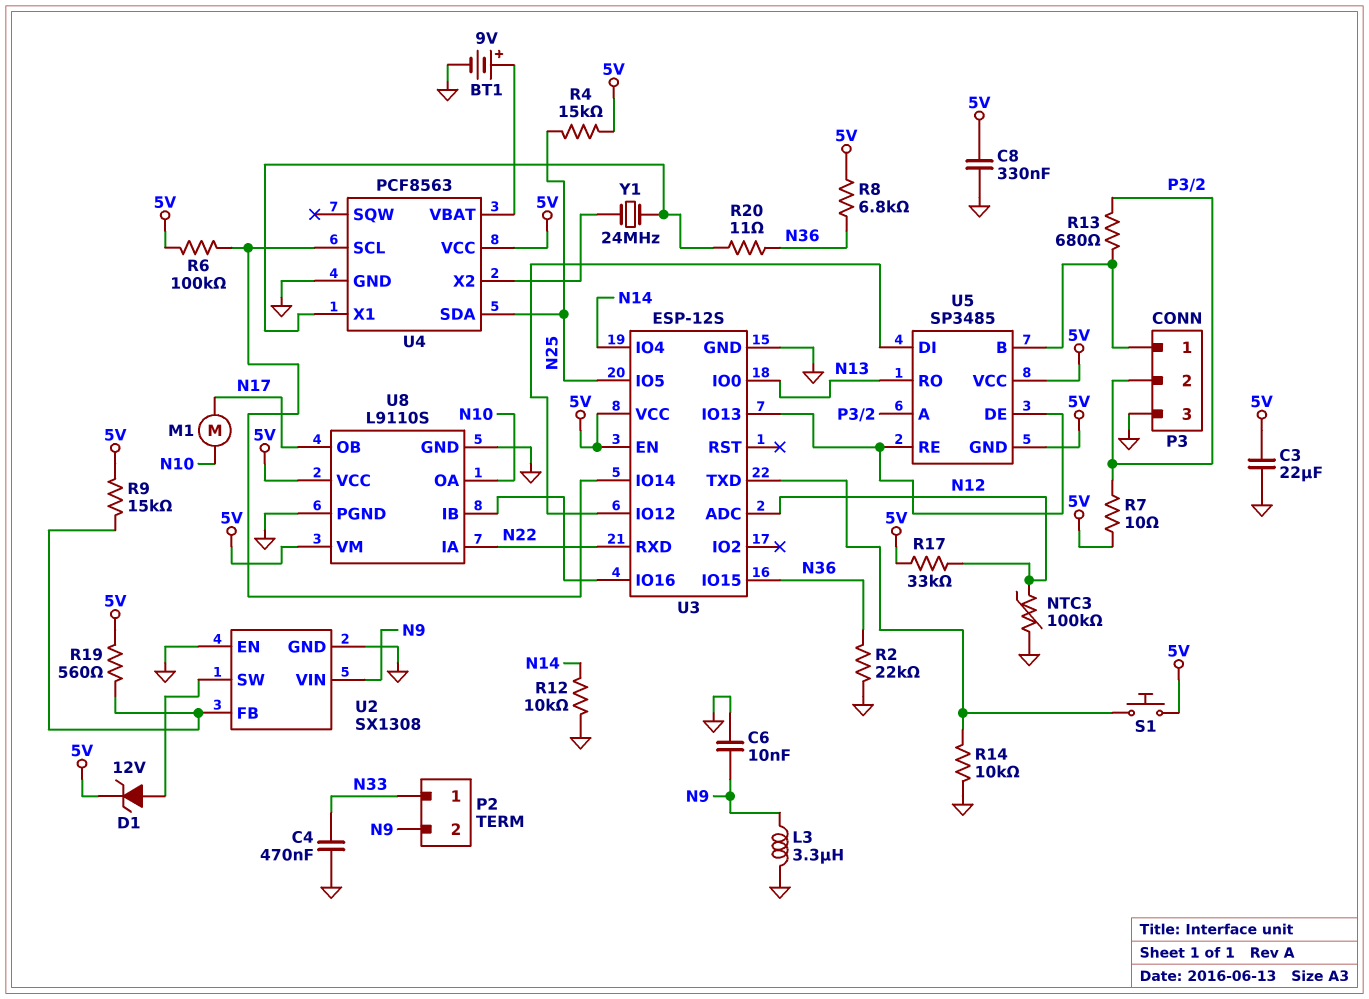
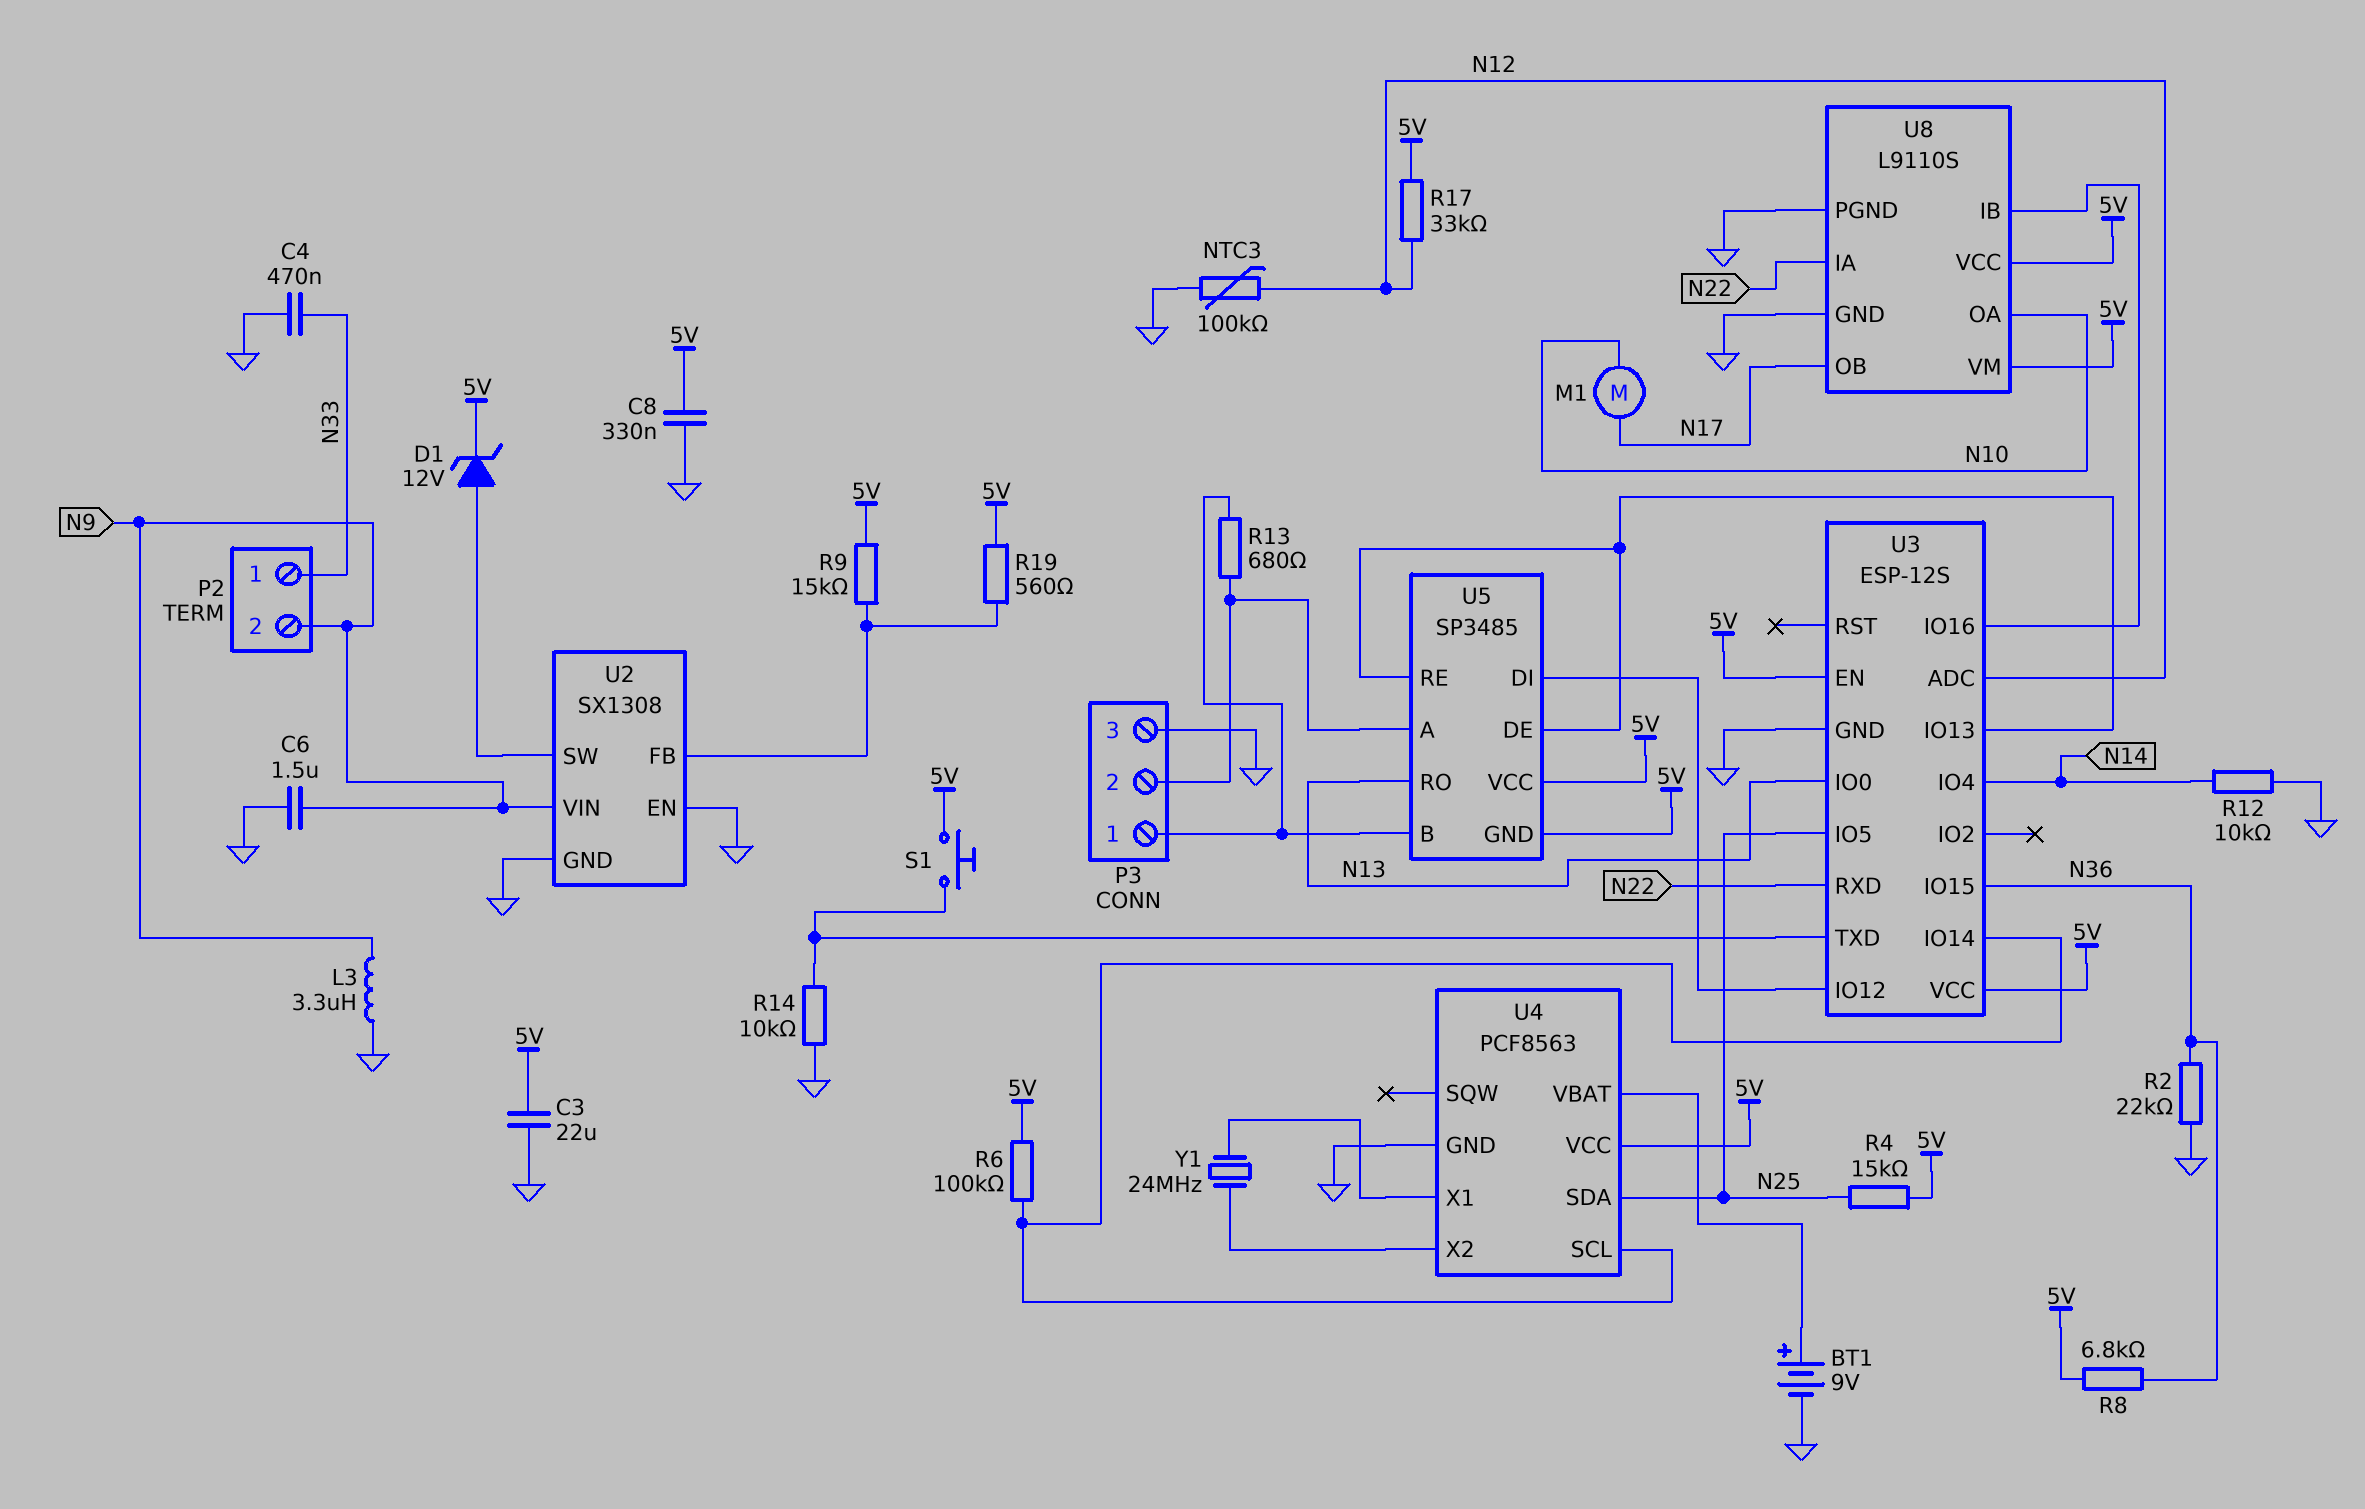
C6: 10nF (GND, N9) -> 1.5uF (GND, N9)
R7: 10 (5V, P3/2) -> none
R20: 11 (N36, U4/X1) -> none

